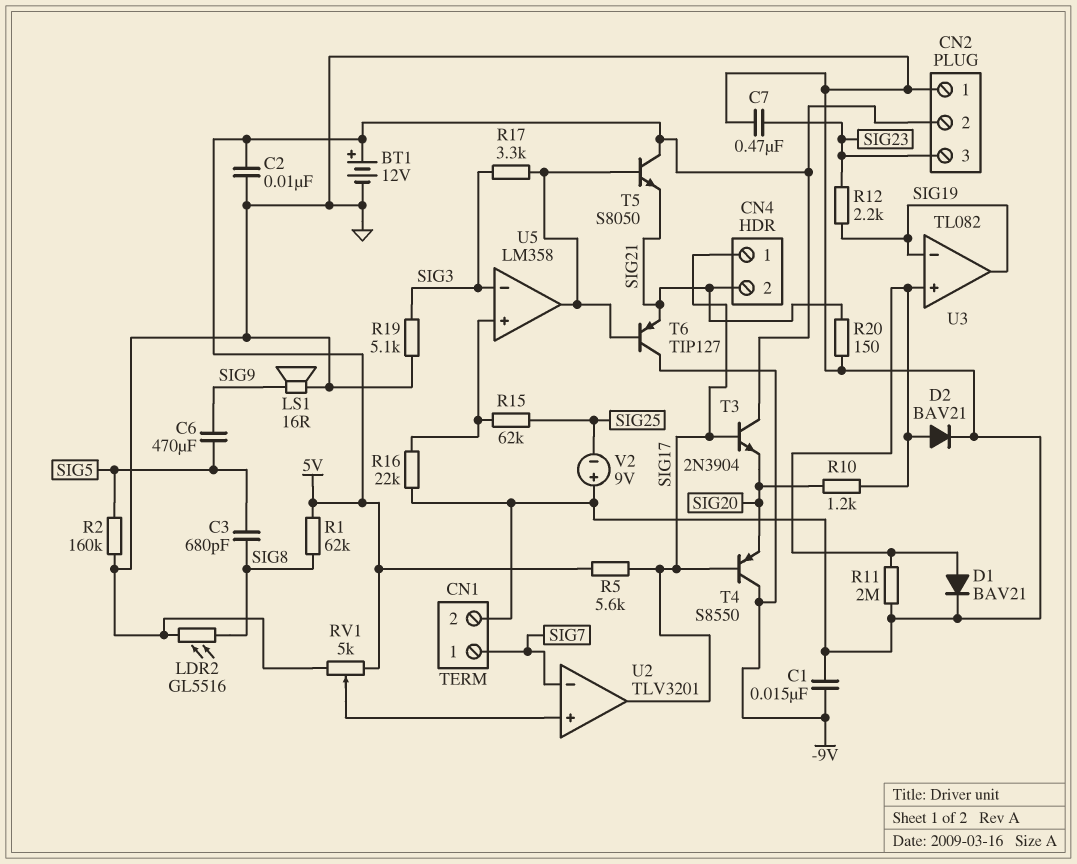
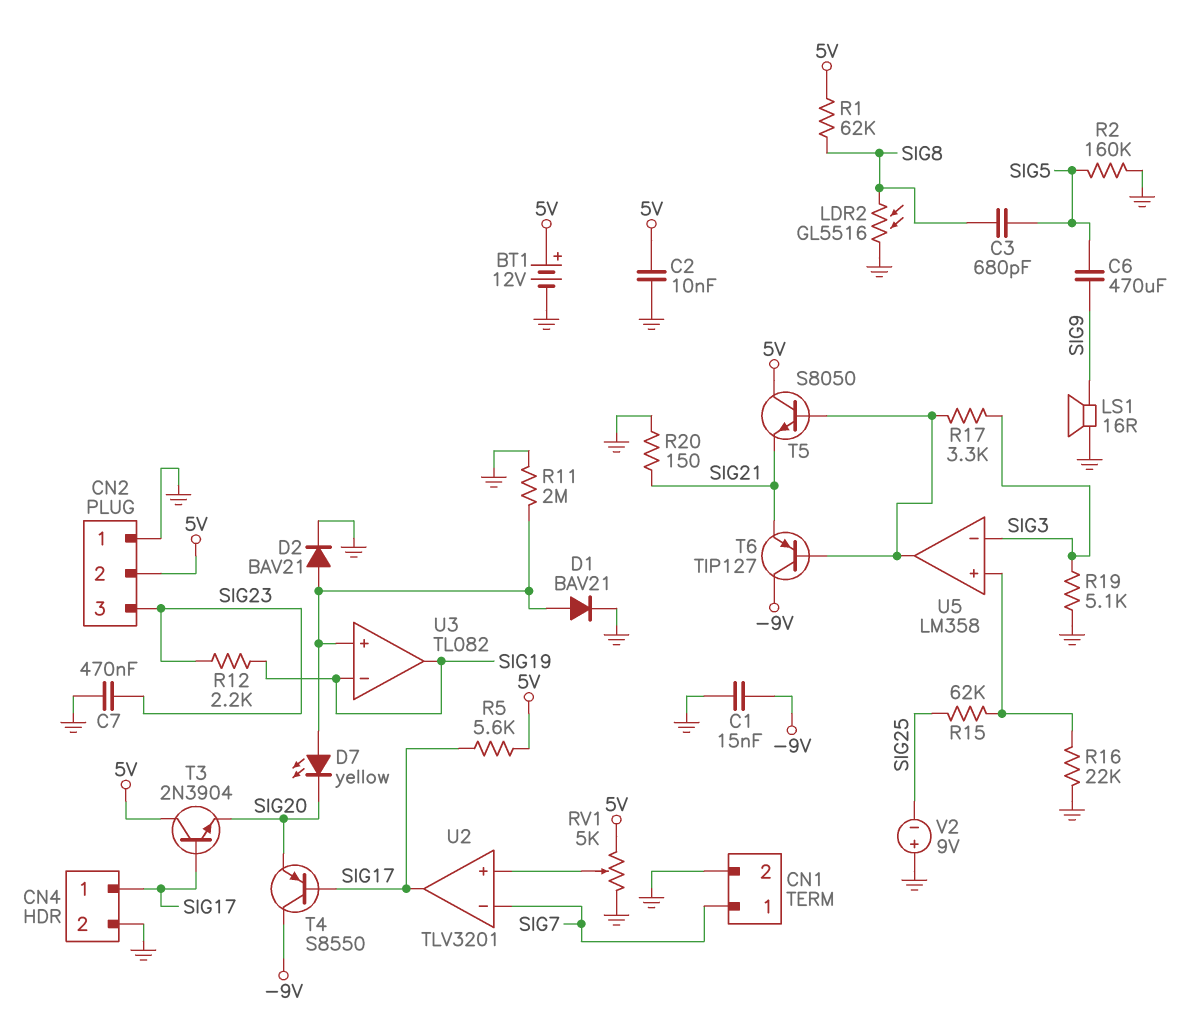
CN4 pin 2: SIG21 -> GND
D7: none -> LED yellow (A U3/in+, K SIG20)
R10: 1.2k (SIG20, U3/in+) -> none

